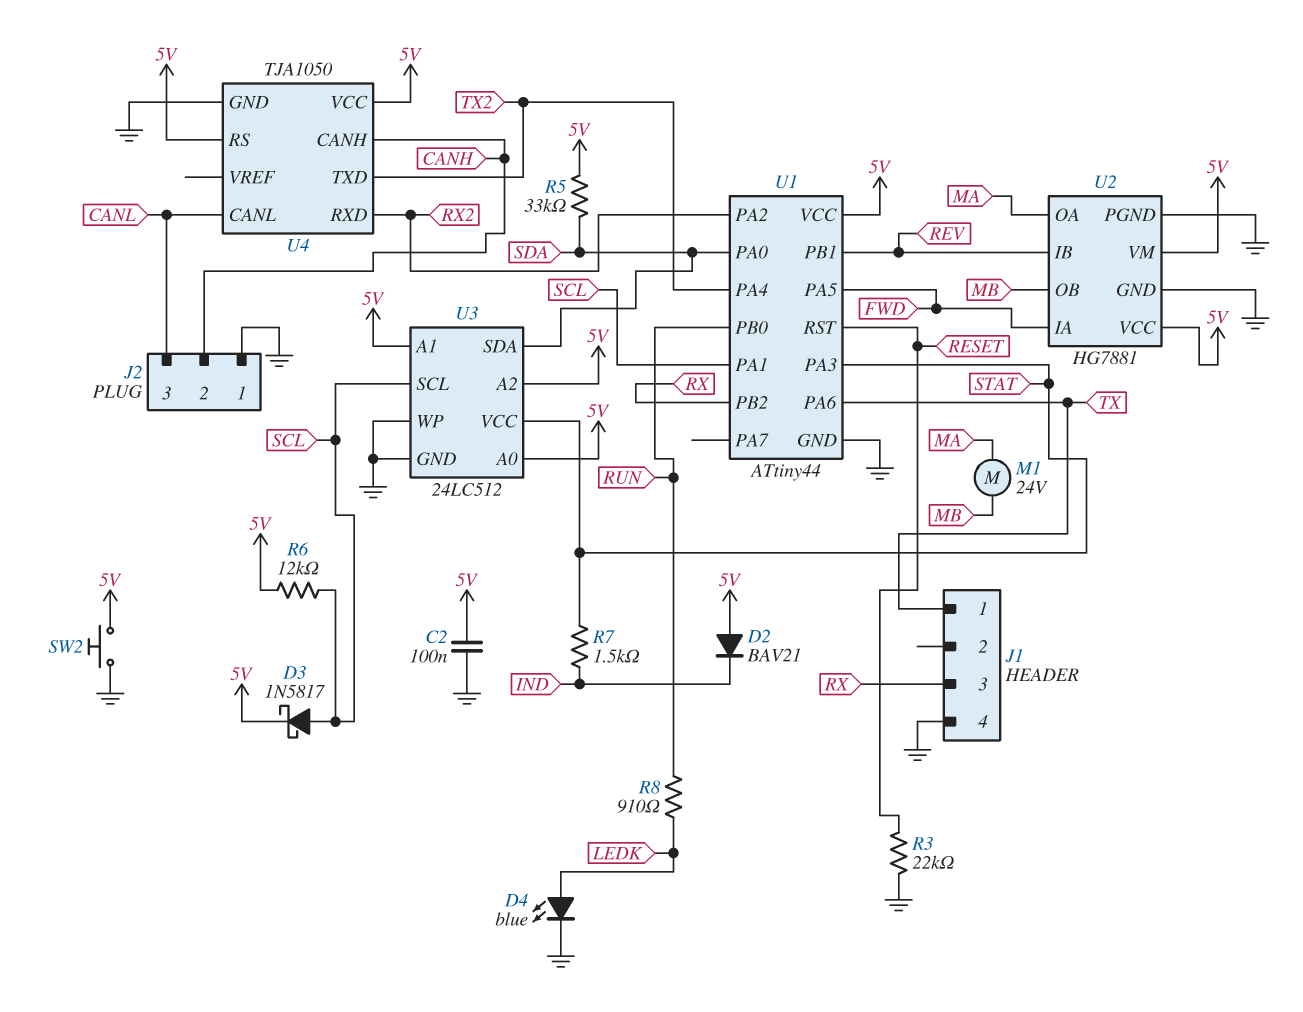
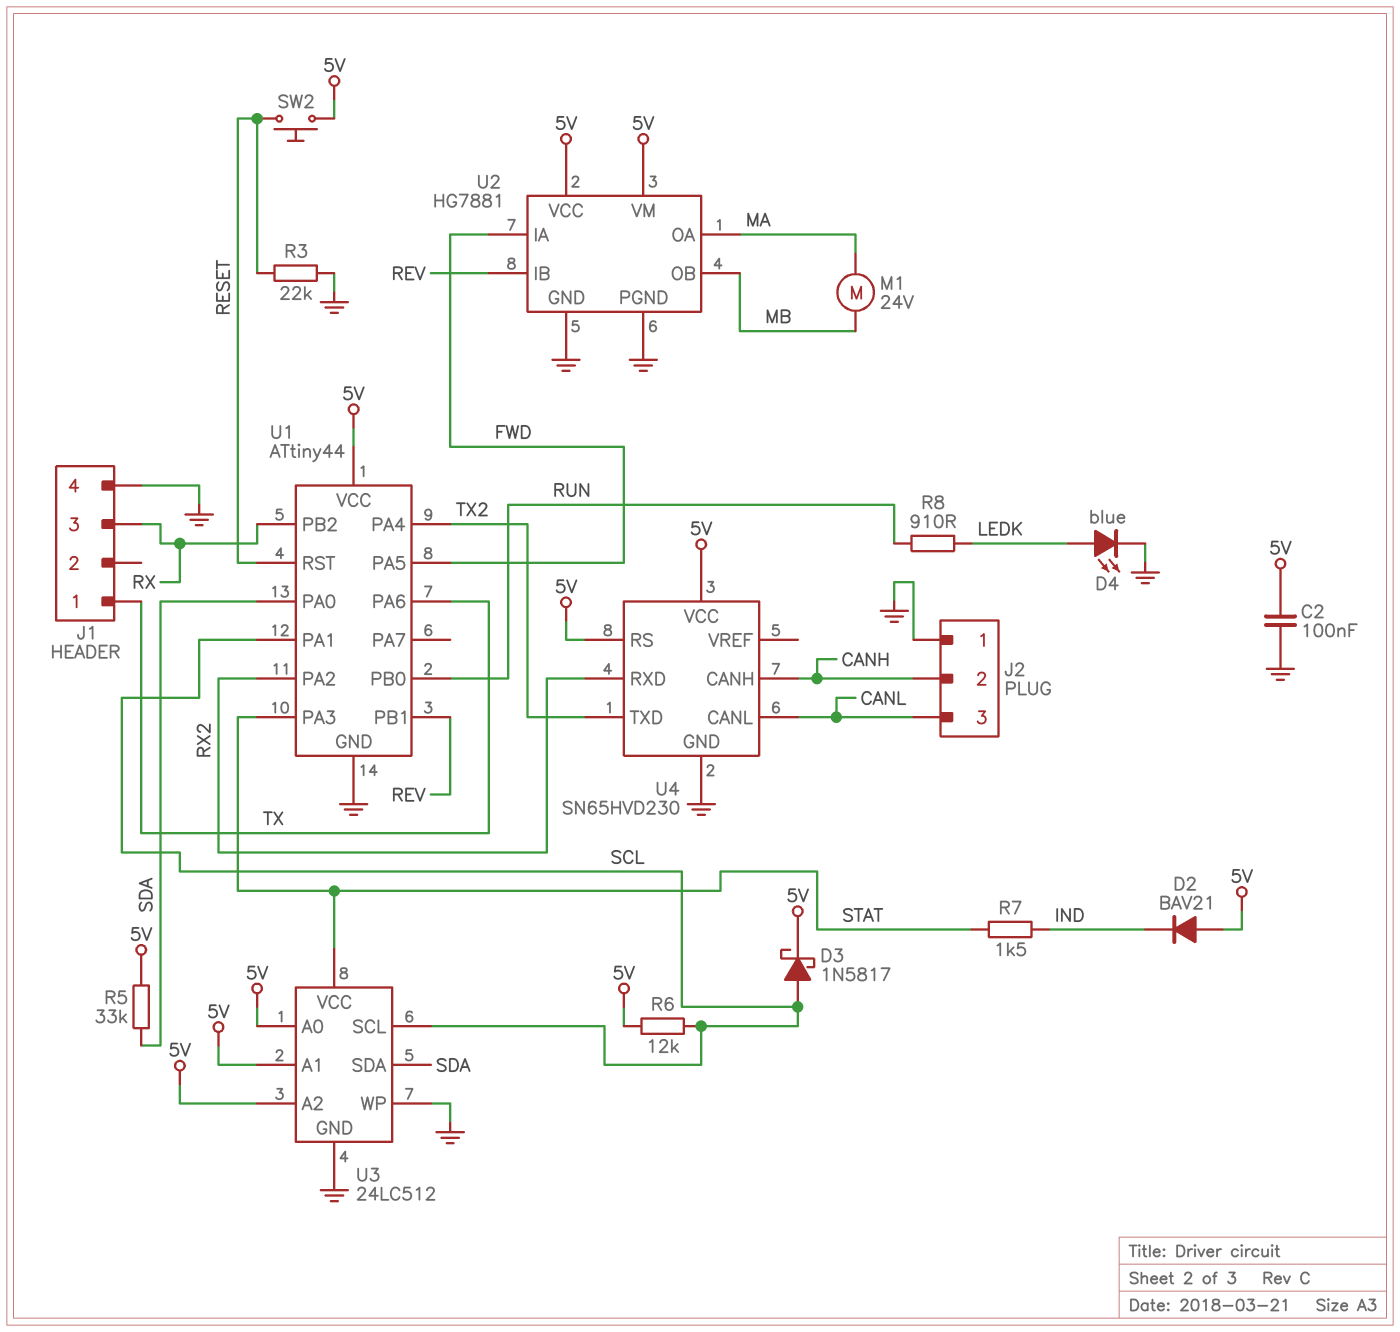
SW2: button (5V, GND) -> button (5V, RESET)
U4: TJA1050 -> SN65HVD230

